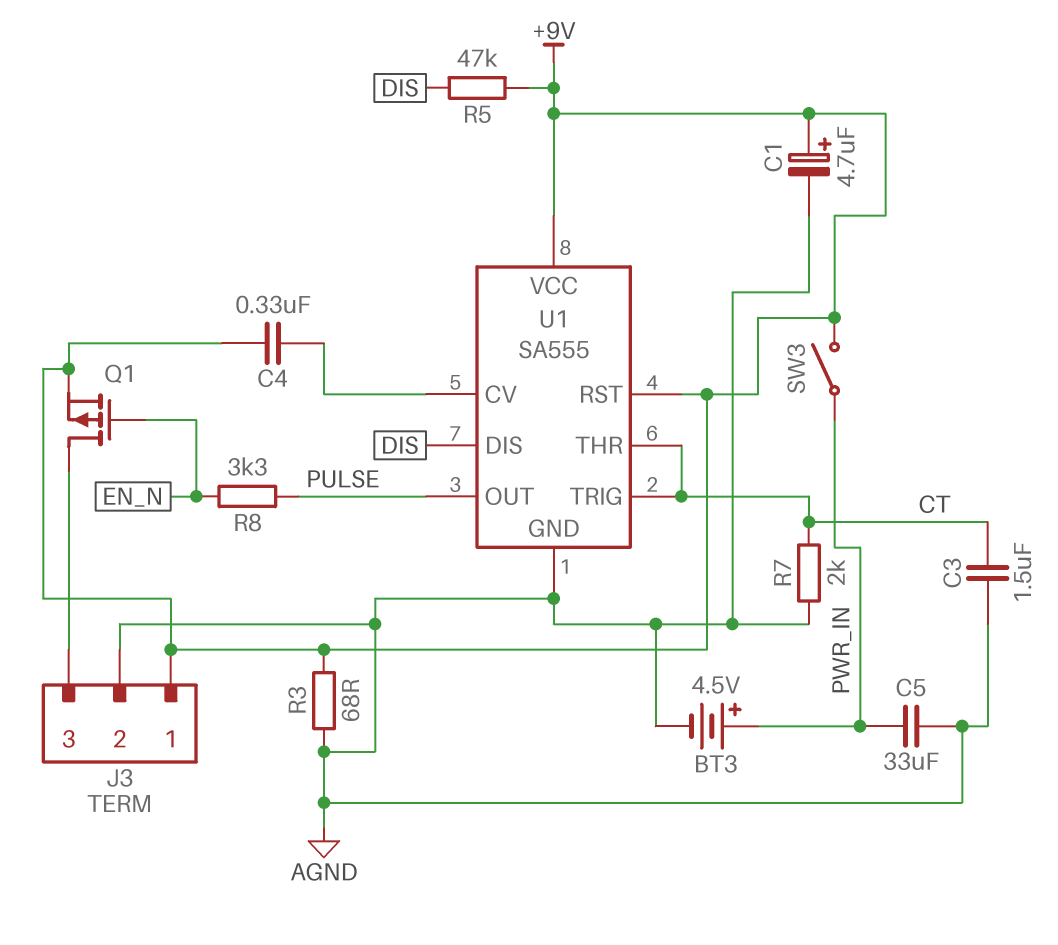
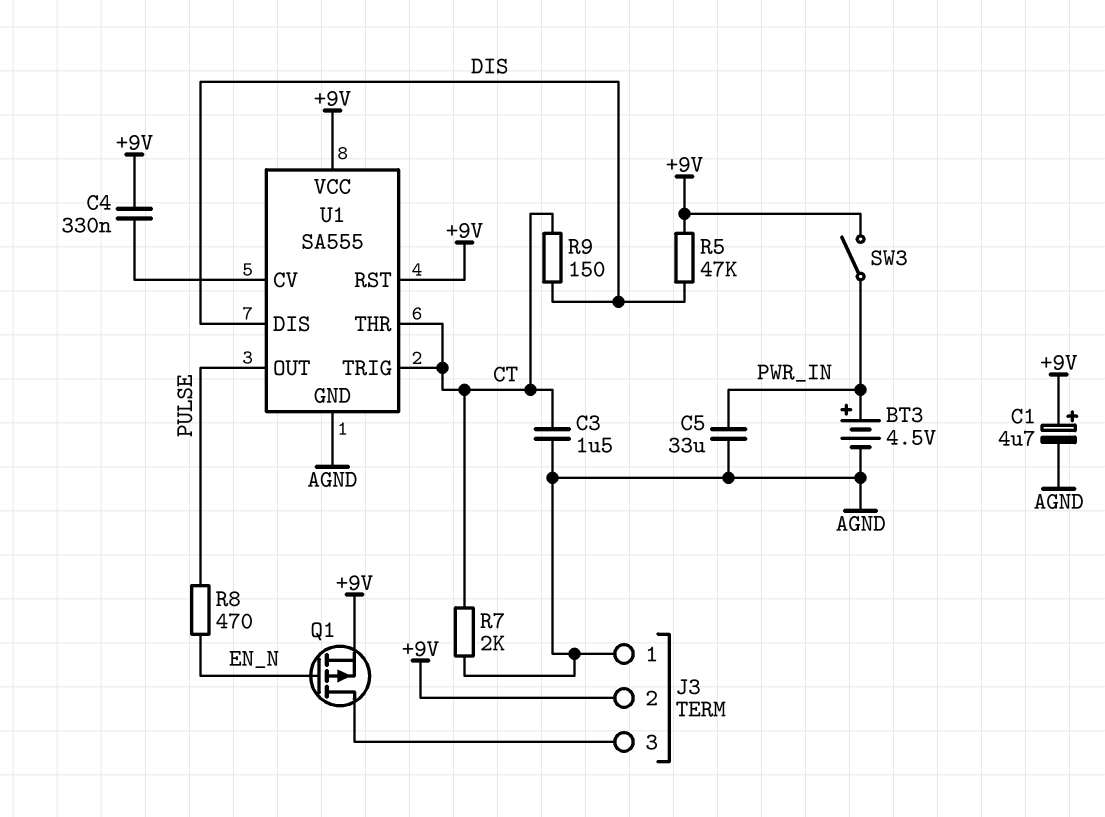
J3 pin 1: +9V -> AGND
J3 pin 2: AGND -> +9V
R3: 68 (+9V, AGND) -> none
R8: 3.3k (EN_N, PULSE) -> 470 (EN_N, PULSE)
R9: none -> 150 (CT, DIS)

